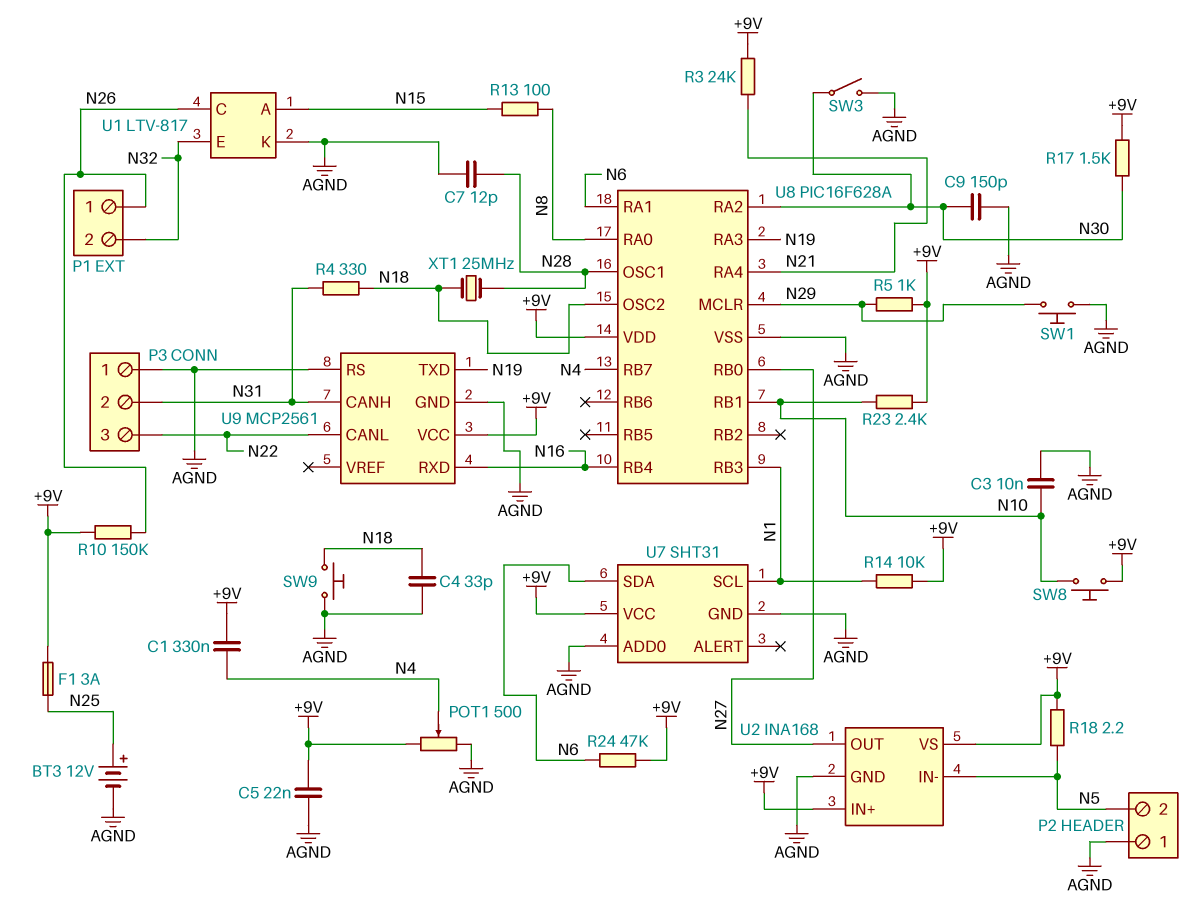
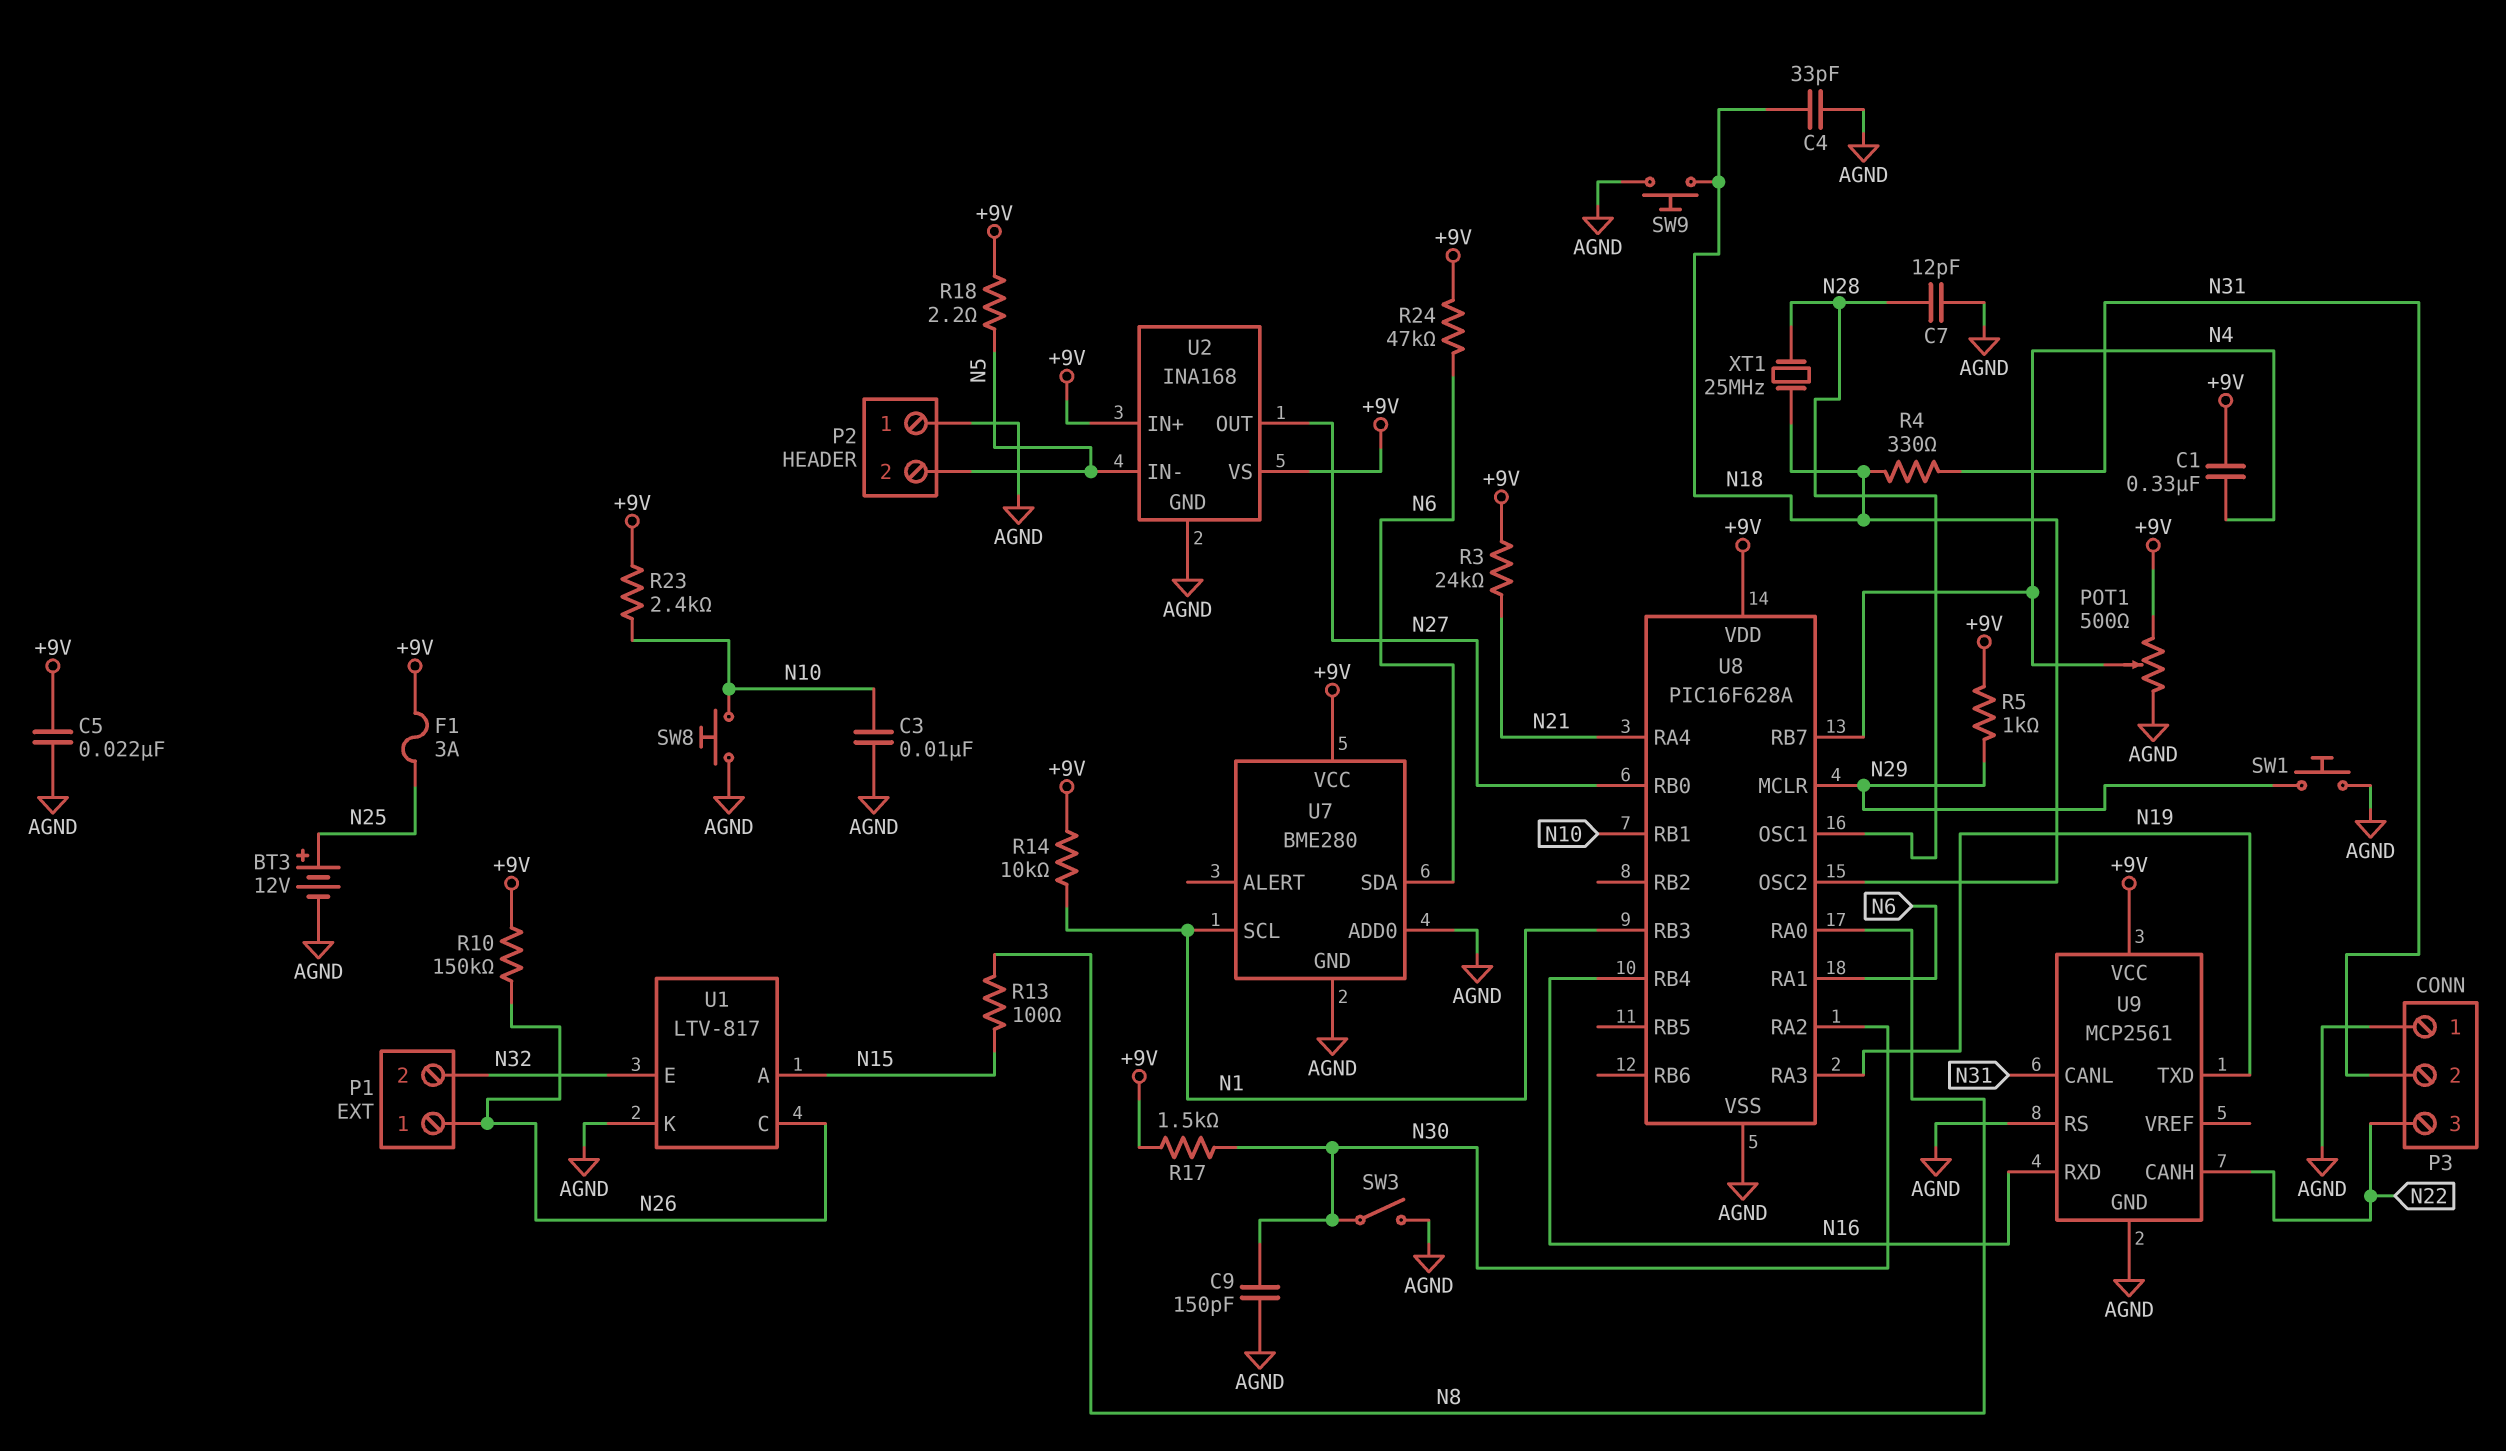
SW8: button (+9V, N10) -> button (AGND, N10)
U7: SHT31 -> BME280
U9 pin CANH: N31 -> N22
U9 pin CANL: N22 -> N31

